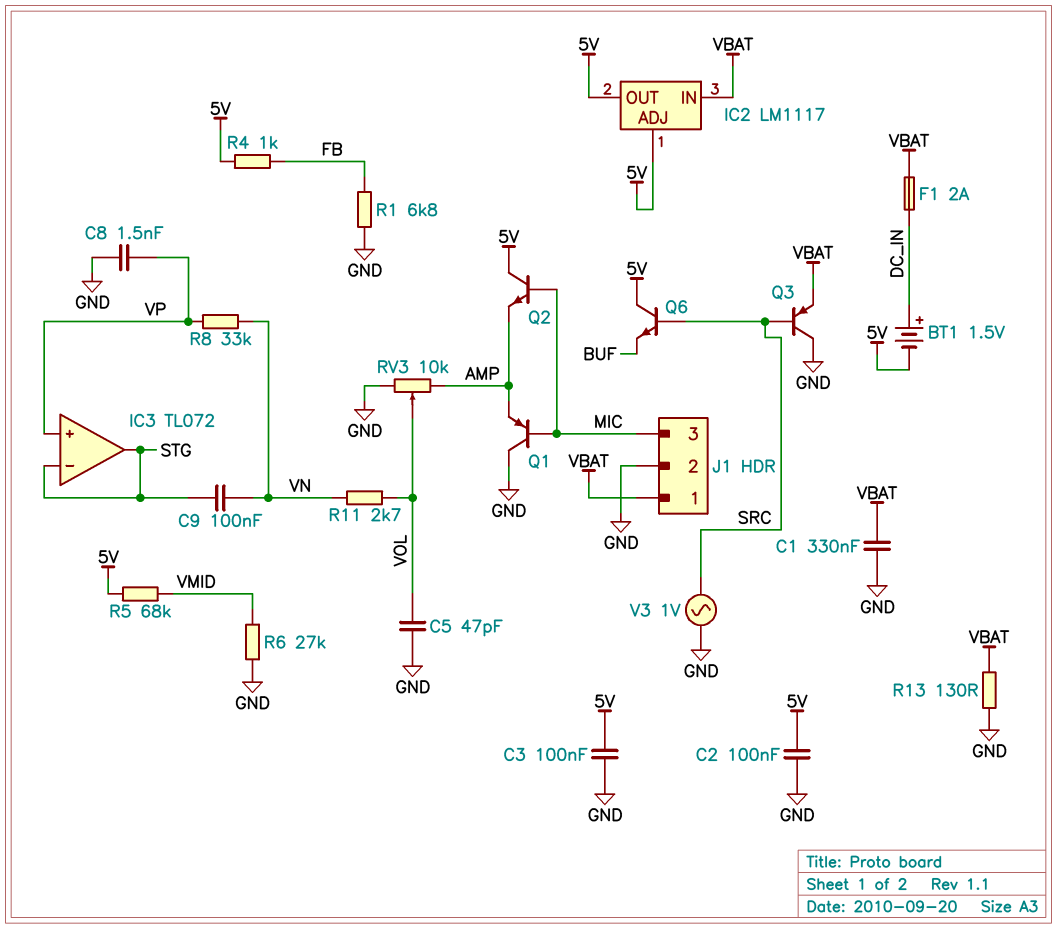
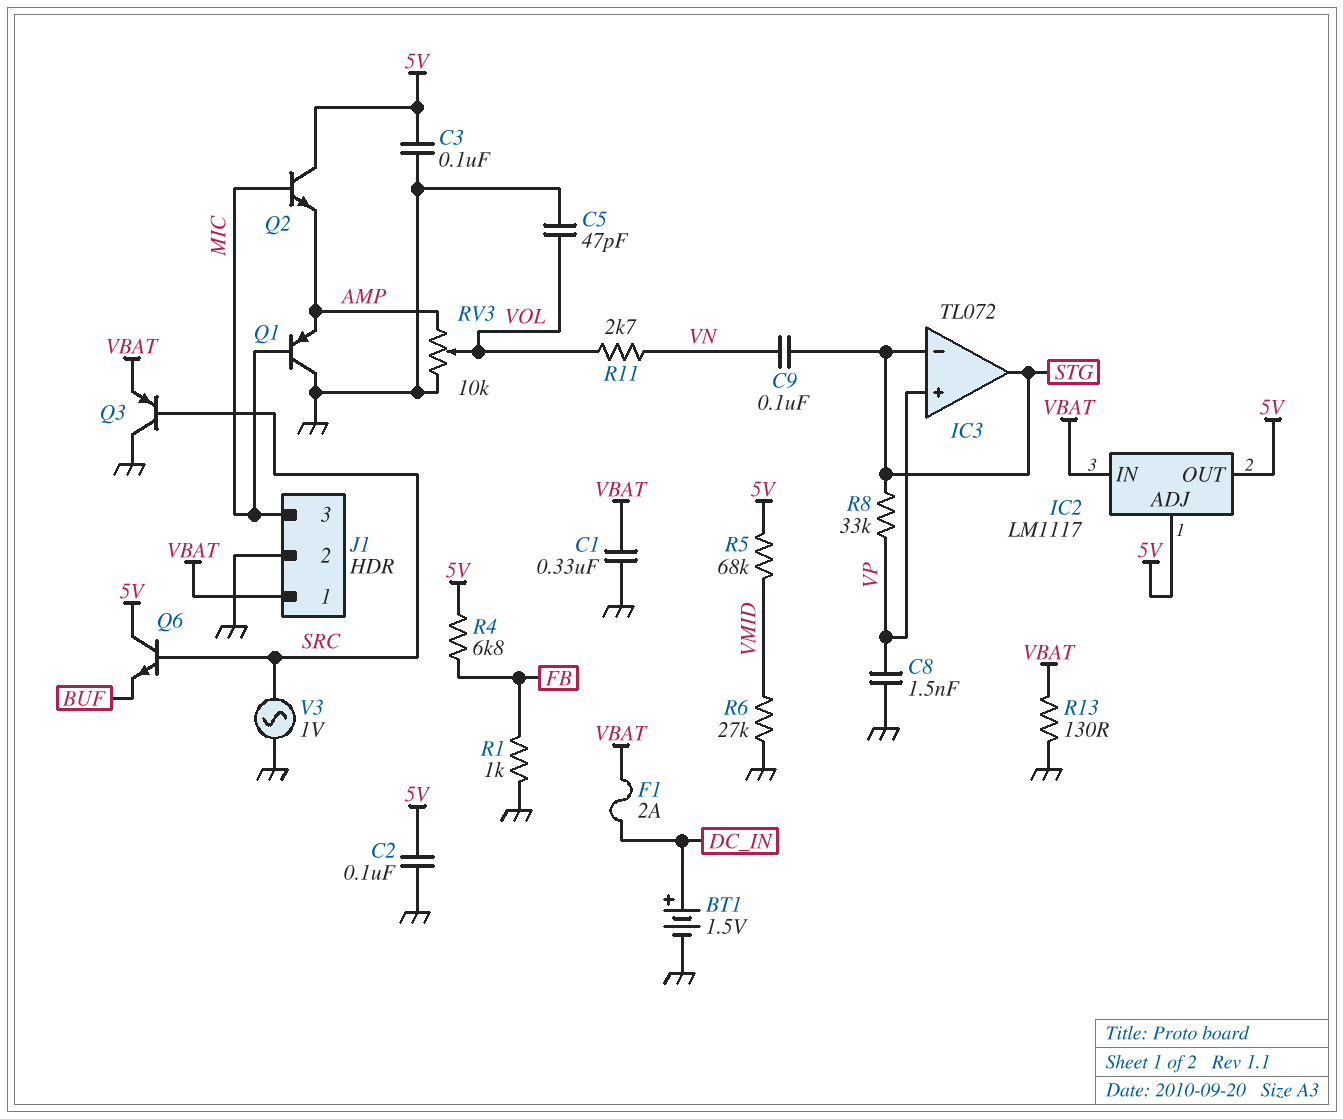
BT1: 1.5V (plus DC_IN, minus 5V) -> 1.5V (plus DC_IN, minus GND)
R1: 6.8k (FB, GND) -> 1k (FB, GND)
R4: 1k (5V, FB) -> 6.8k (5V, FB)
R8: 33k (VN, VP) -> 33k (STG, VP)

